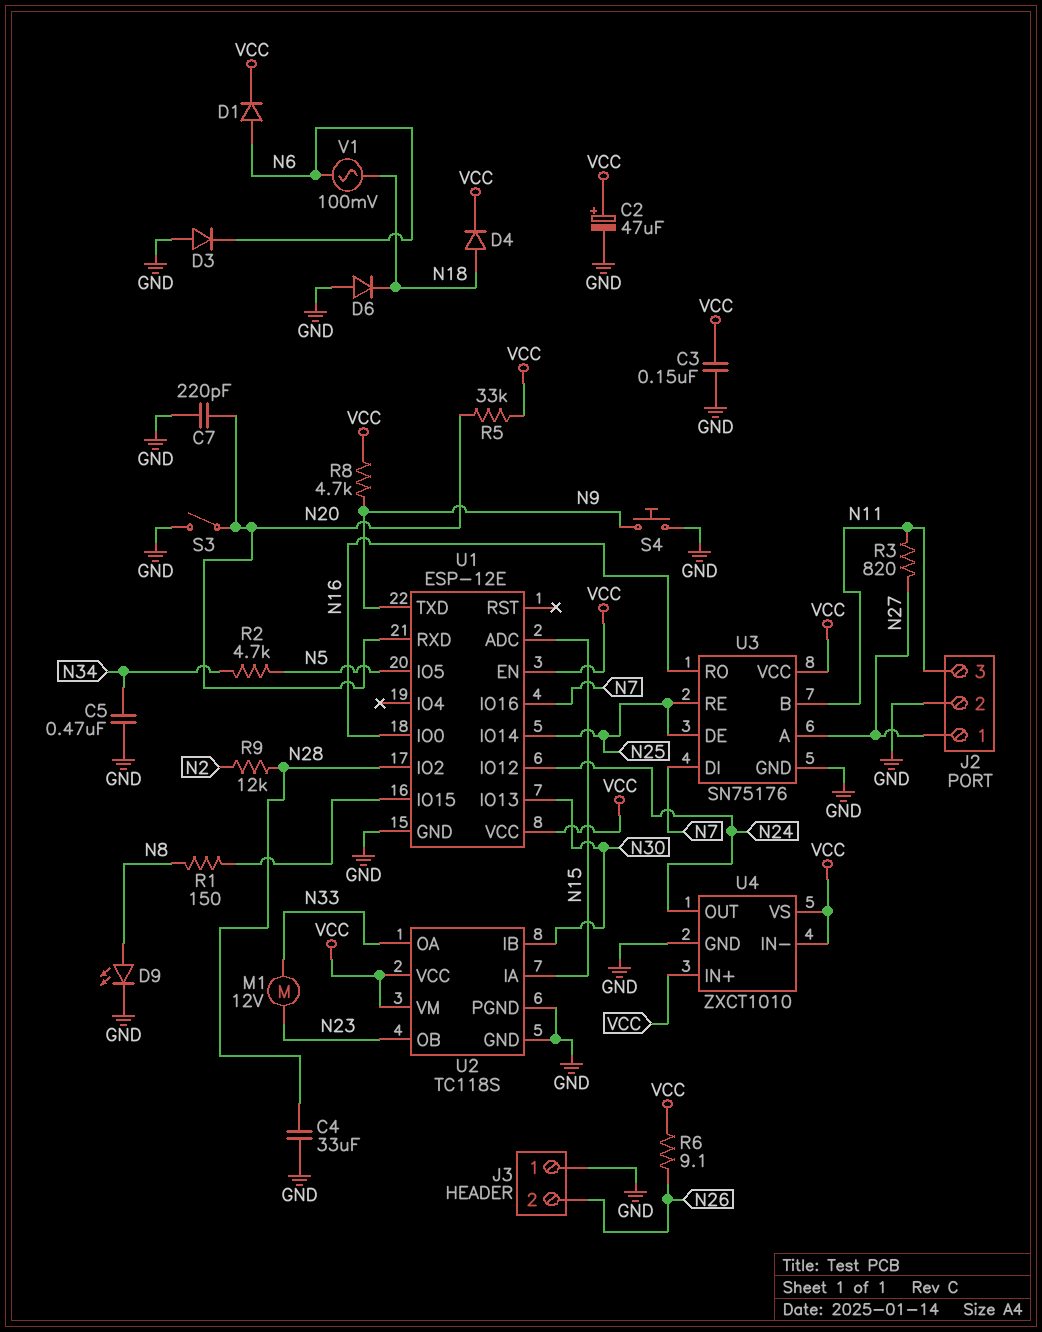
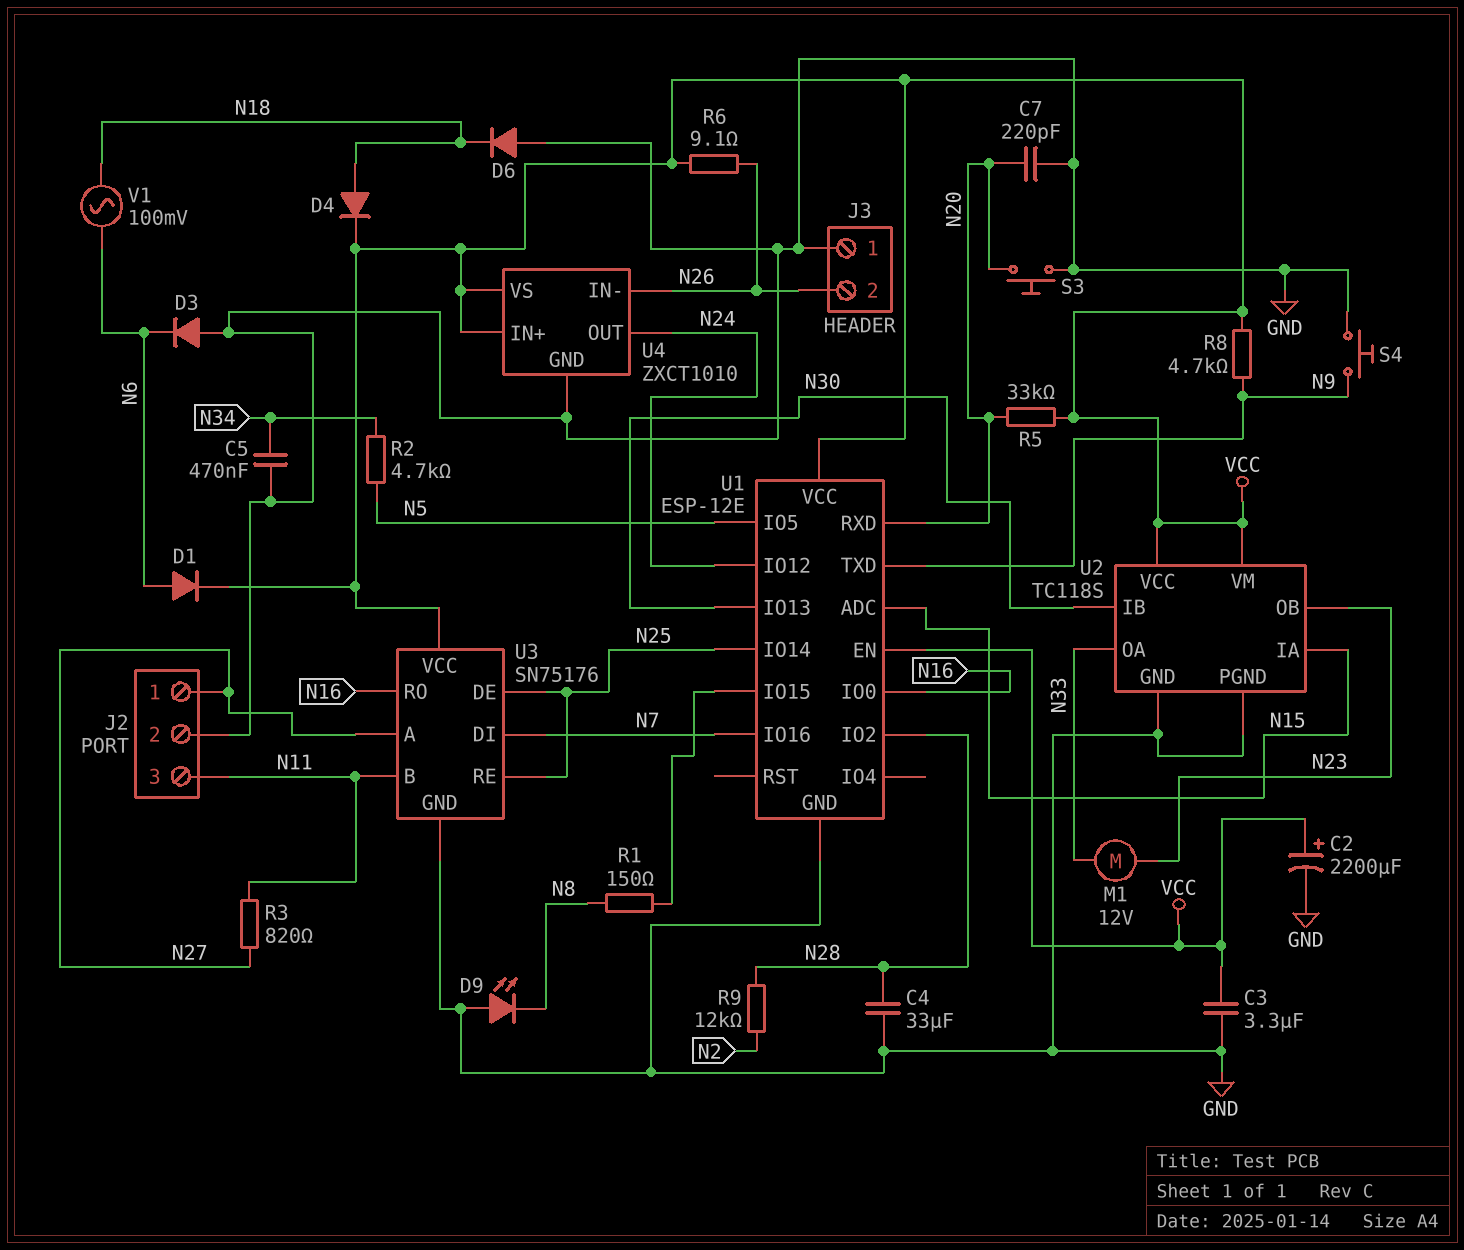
C2: 47uF (plus VCC, minus GND) -> 2200uF (plus VCC, minus GND)
C3: 150nF (GND, VCC) -> 3.3uF (GND, VCC)
D9: LED (A N8, K GND) -> LED (A GND, K N8)
S3: switch (GND, N20) -> button (GND, N20)
U4 pin IN-: VCC -> N26

